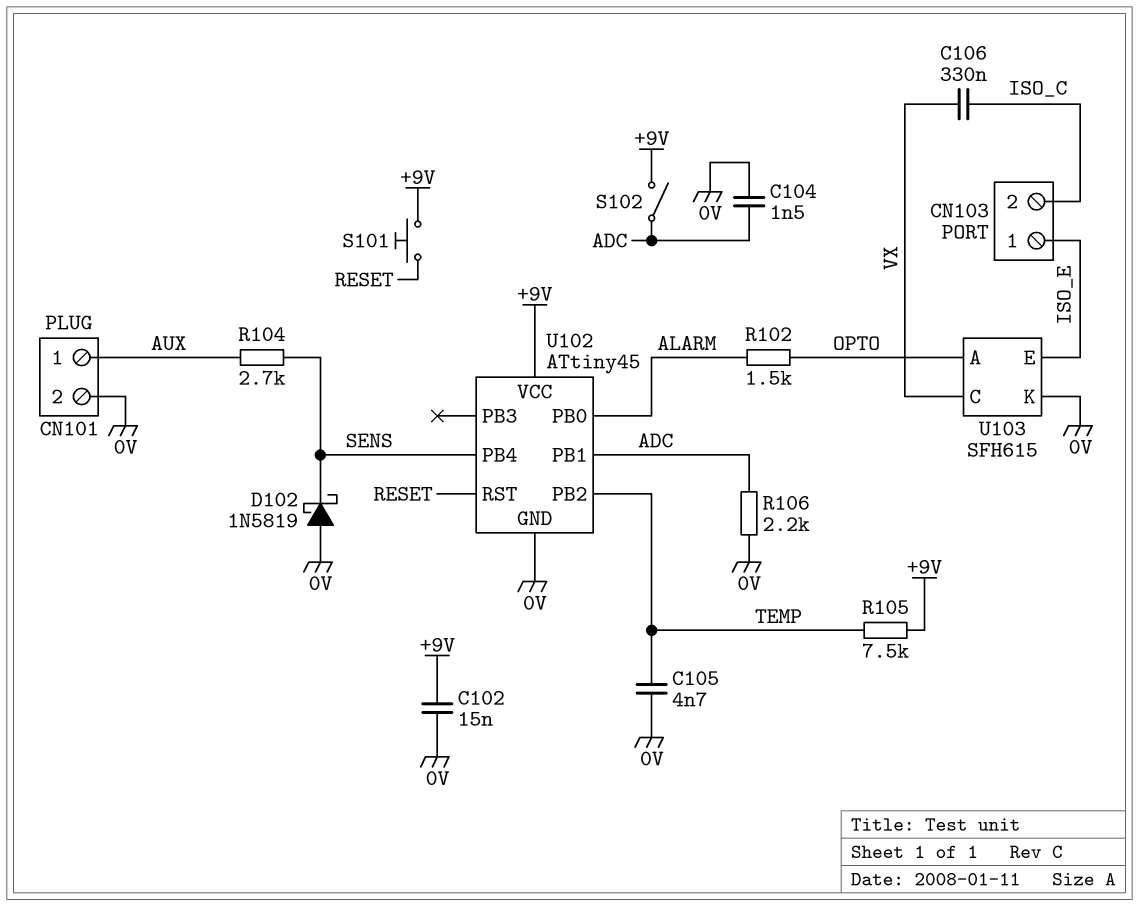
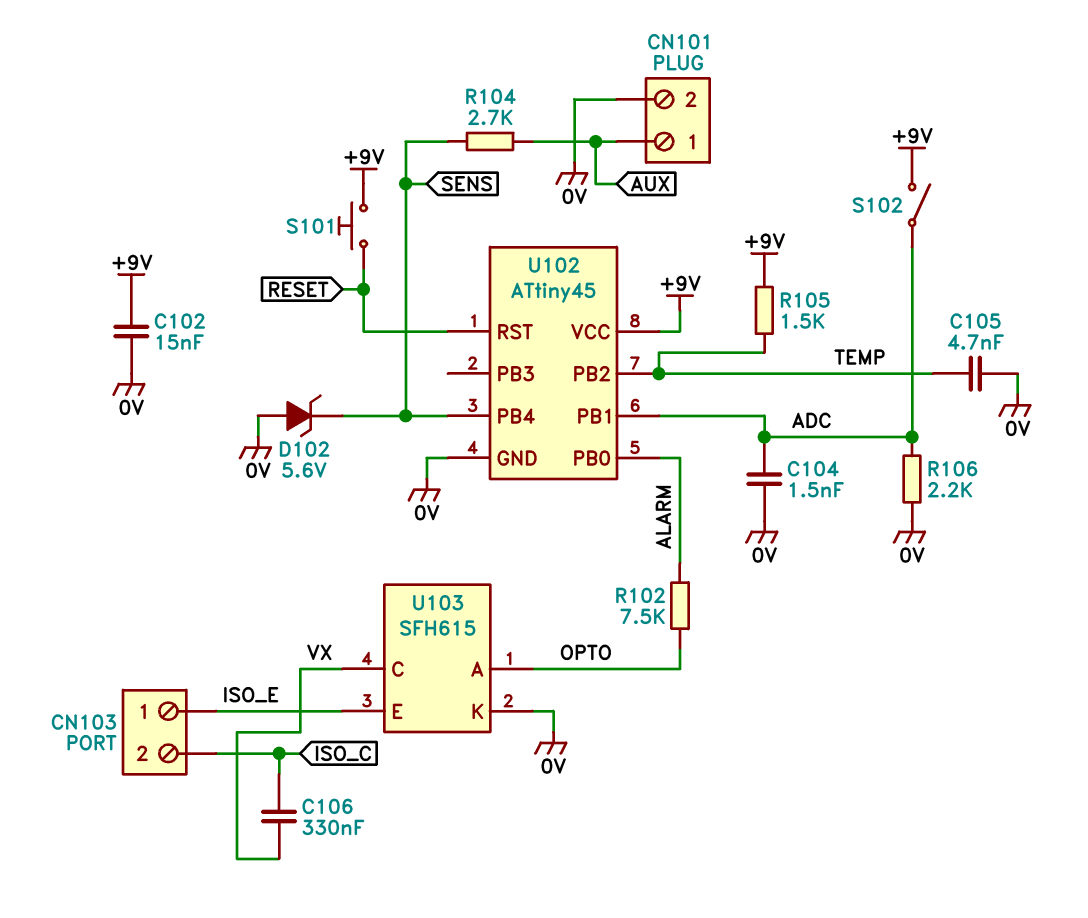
D102: schottky 1N5819 (A 0V, K SENS) -> zener 5.6V (A 0V, K SENS)
R102: 1.5k (ALARM, OPTO) -> 7.5k (ALARM, OPTO)
R105: 7.5k (+9V, TEMP) -> 1.5k (+9V, TEMP)

